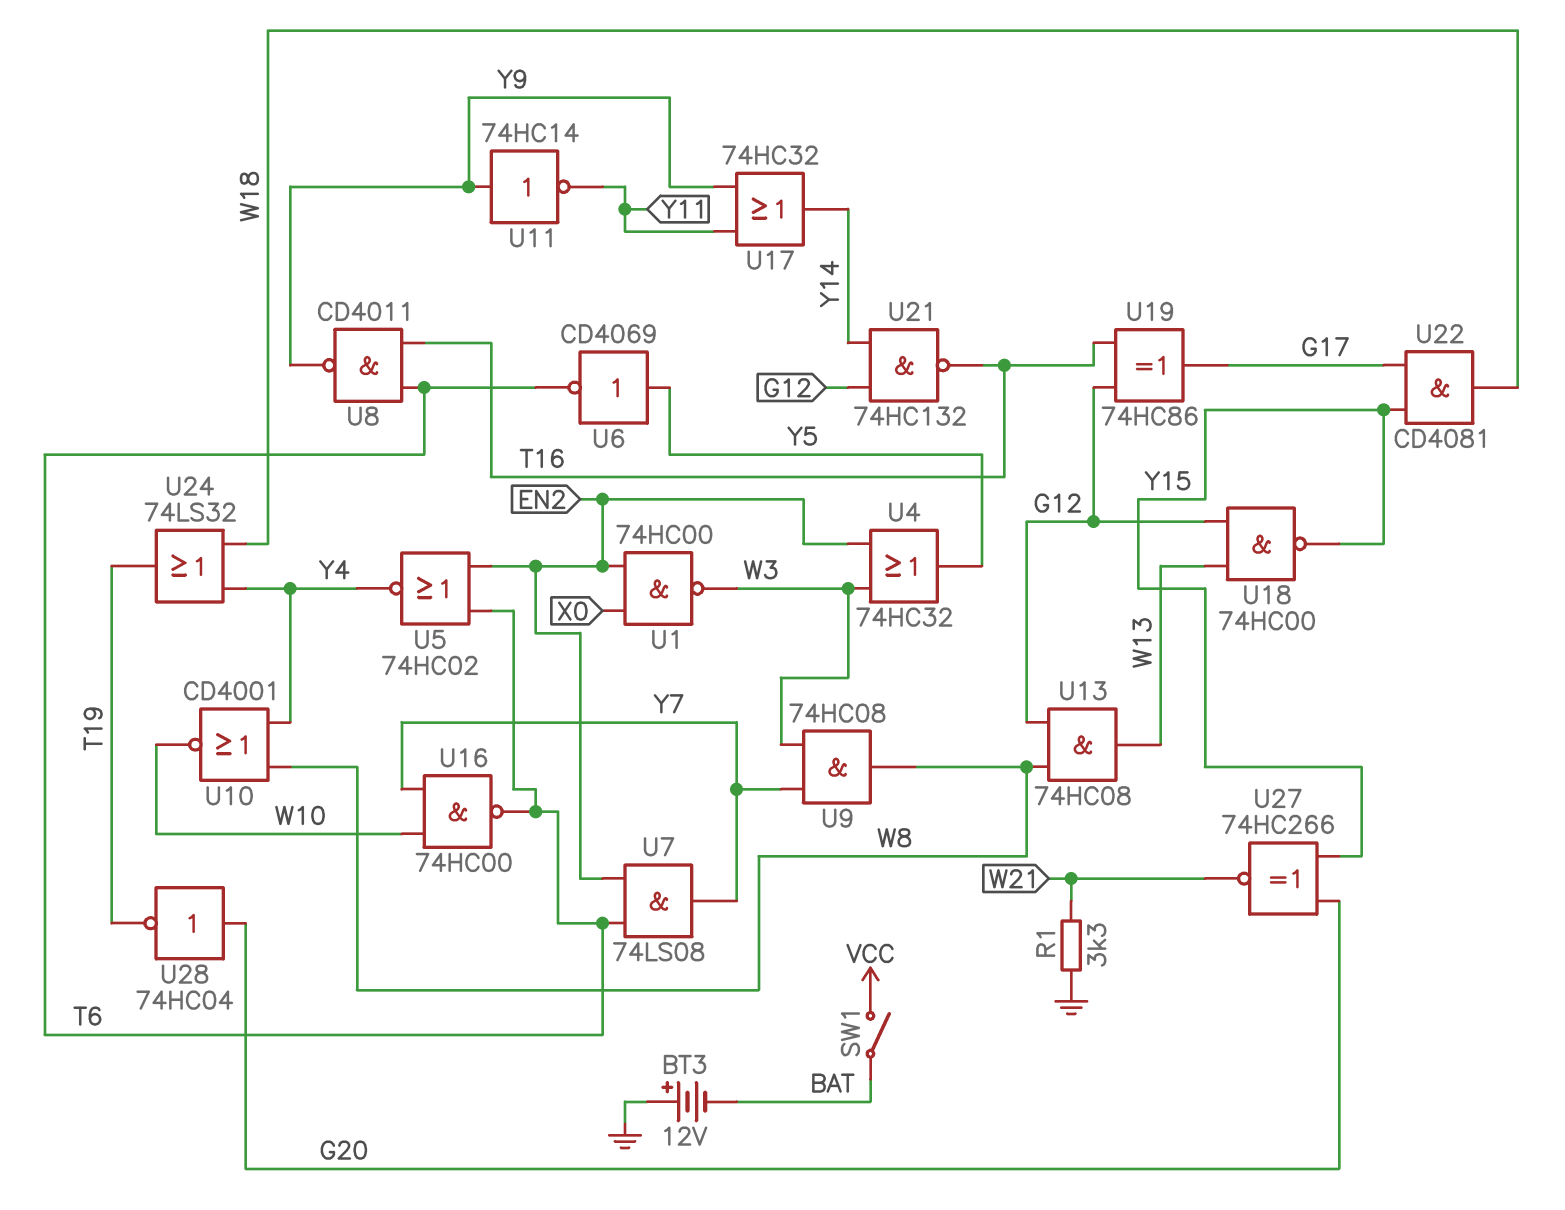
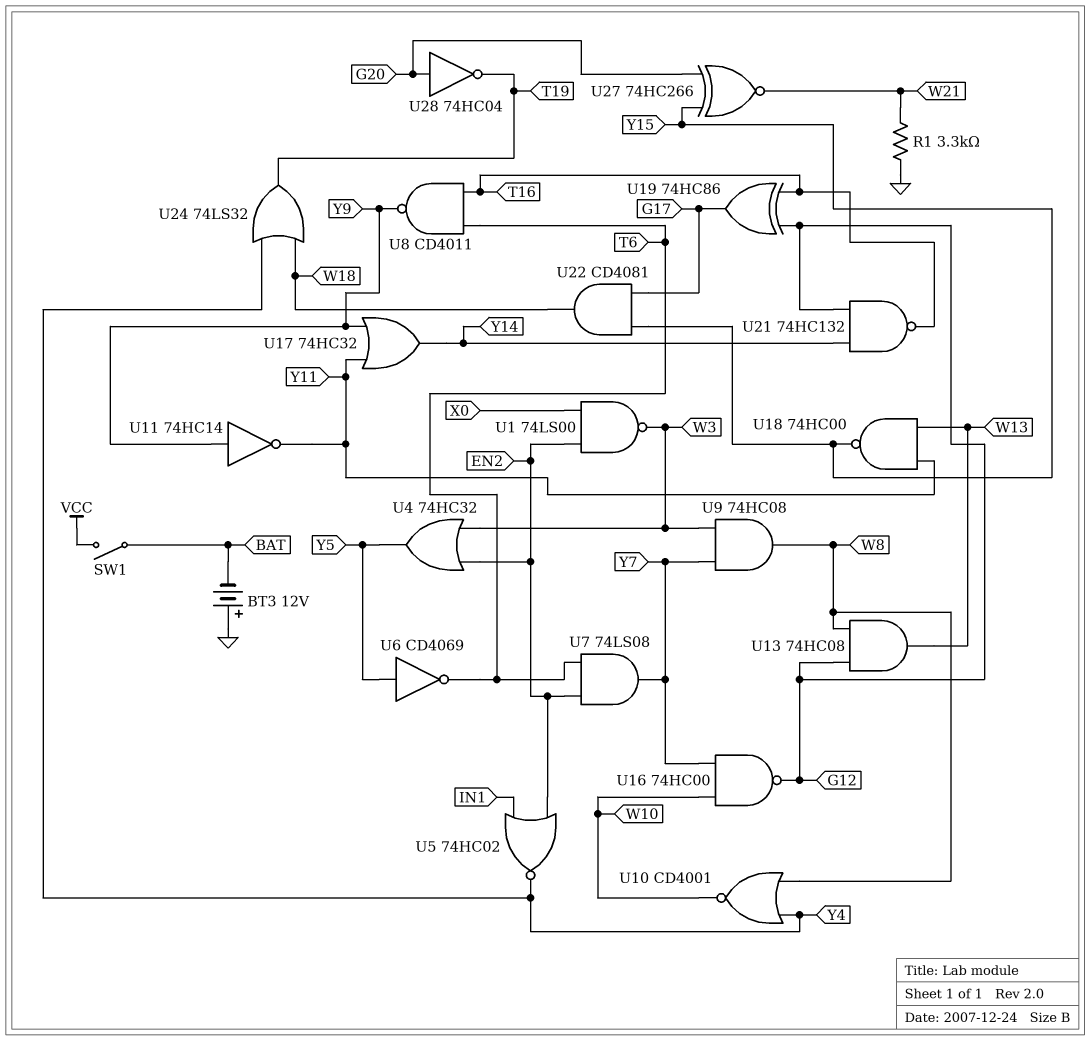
U1: NAND 74HC00 (in EN2, in X0, out W3) -> NAND 74LS00 (in EN2, in X0, out W3)
U5: NOR 74HC02 (in EN2, in T6, out Y4) -> NOR 74HC02 (in EN2, in IN1, out Y4)
U16: NAND 74HC00 (in W10, in Y7, out T6) -> NAND 74HC00 (in W10, in Y7, out G12)
U18: NAND 74HC00 (in G12, in W13, out Y15) -> NAND 74HC00 (in W13, in Y11, out Y15)

